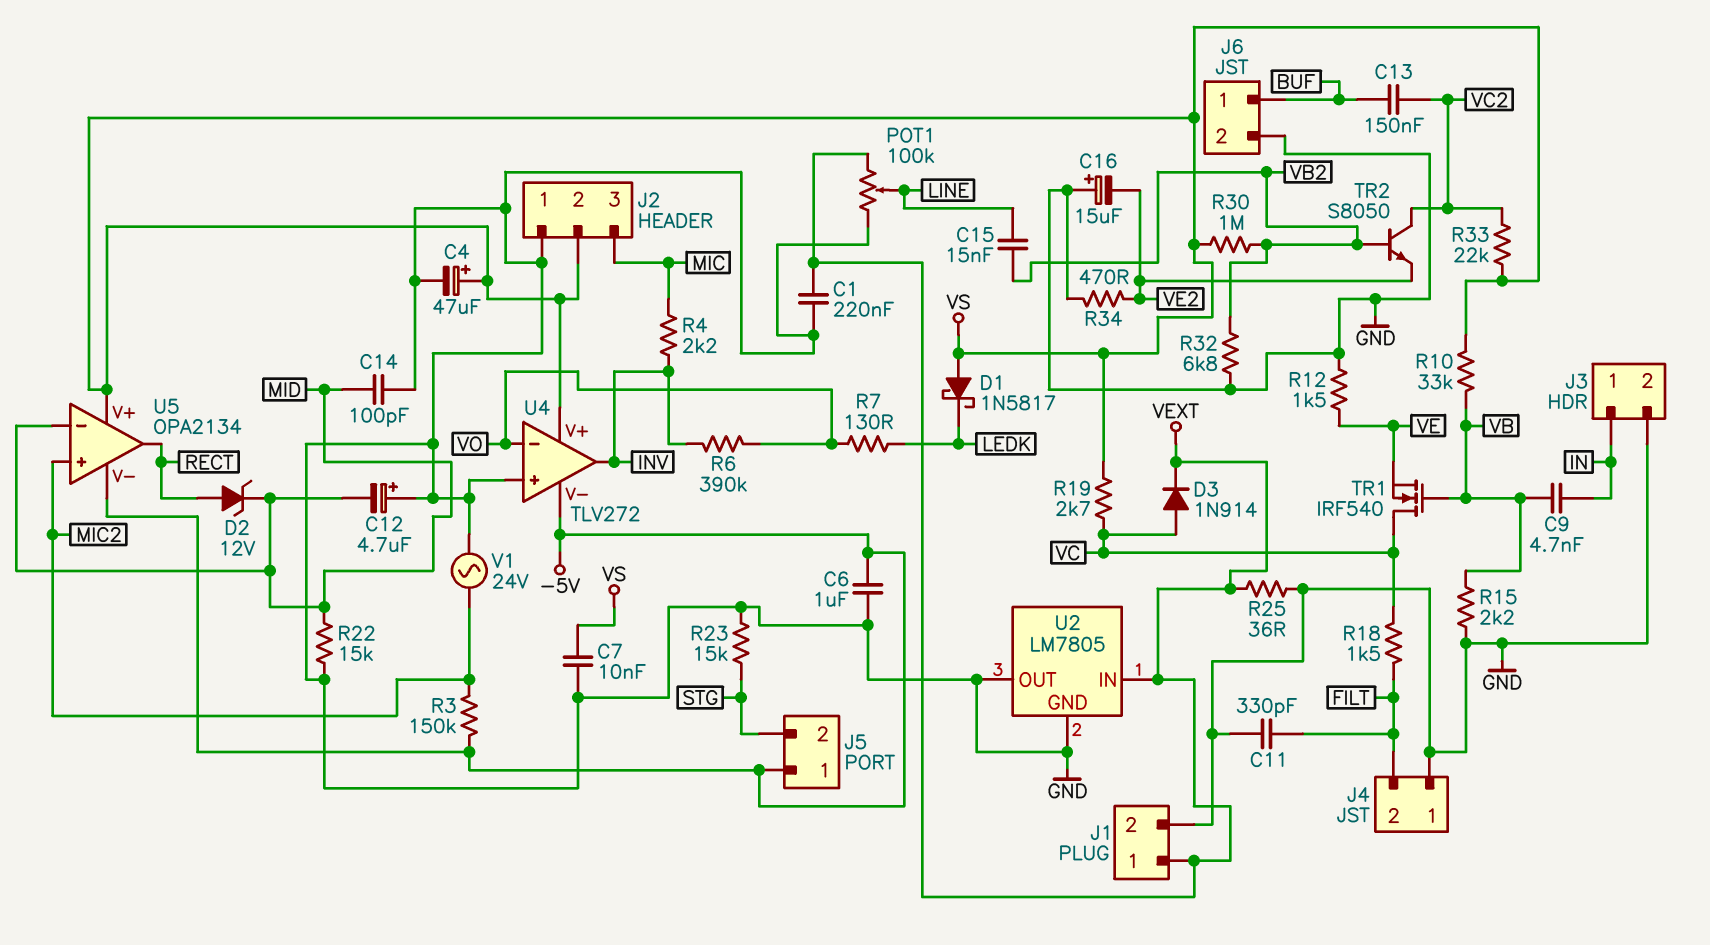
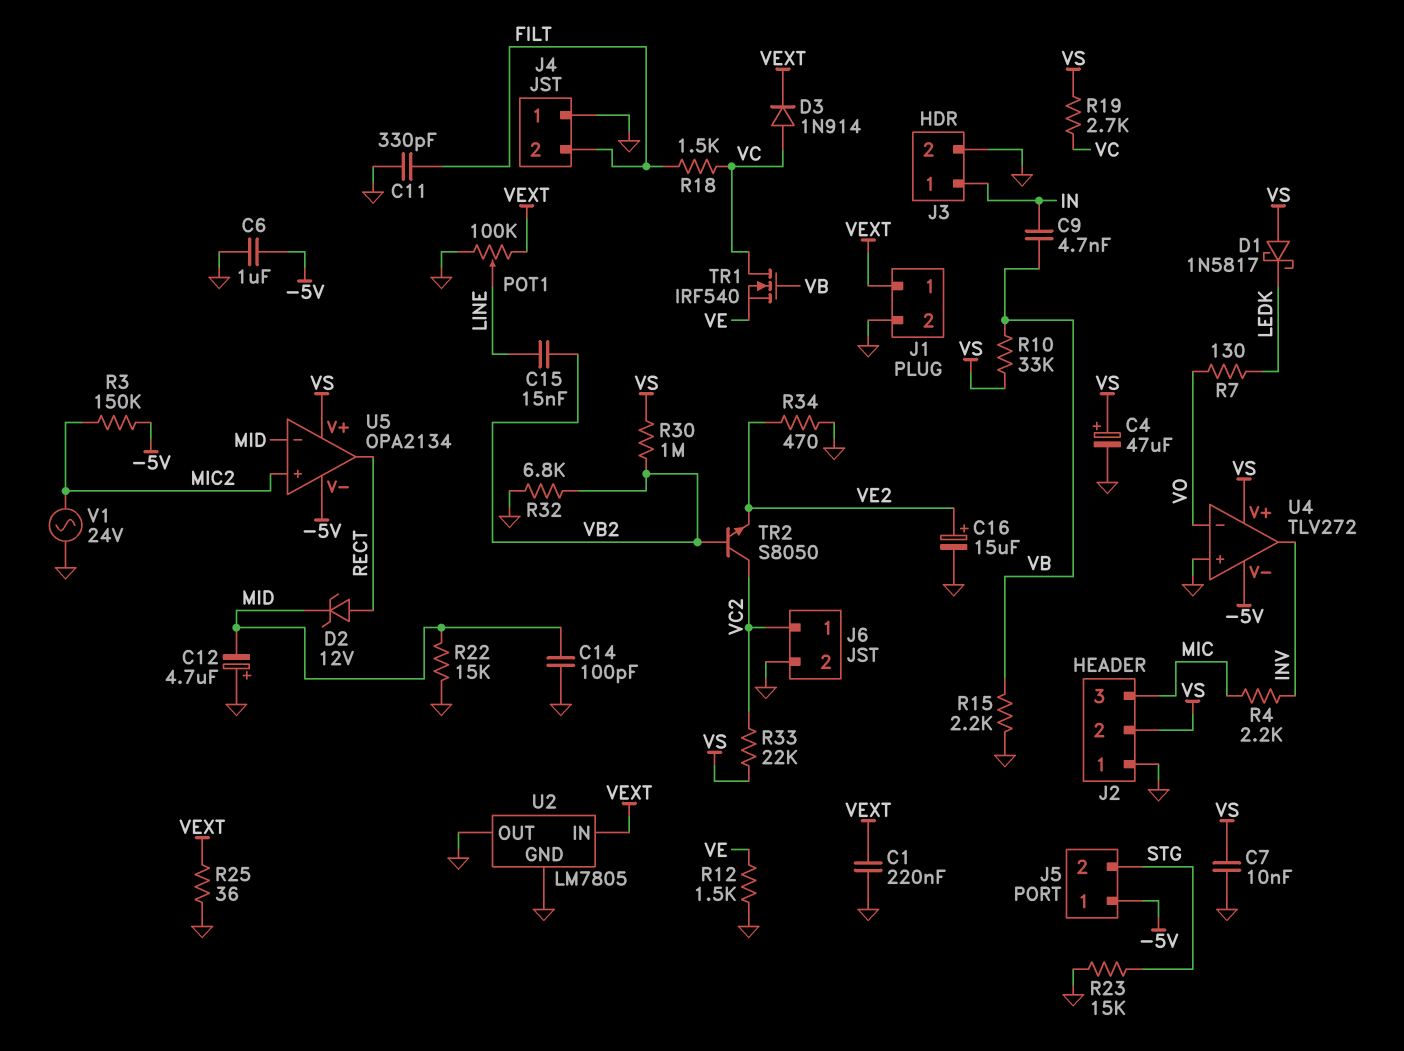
C13: 150nF (BUF, VC2) -> none
C16: 15uF (plus GND, minus VE2) -> 15uF (plus VE2, minus GND)
J6 pin 1: BUF -> VC2
R6: 390k (INV, VO) -> none

